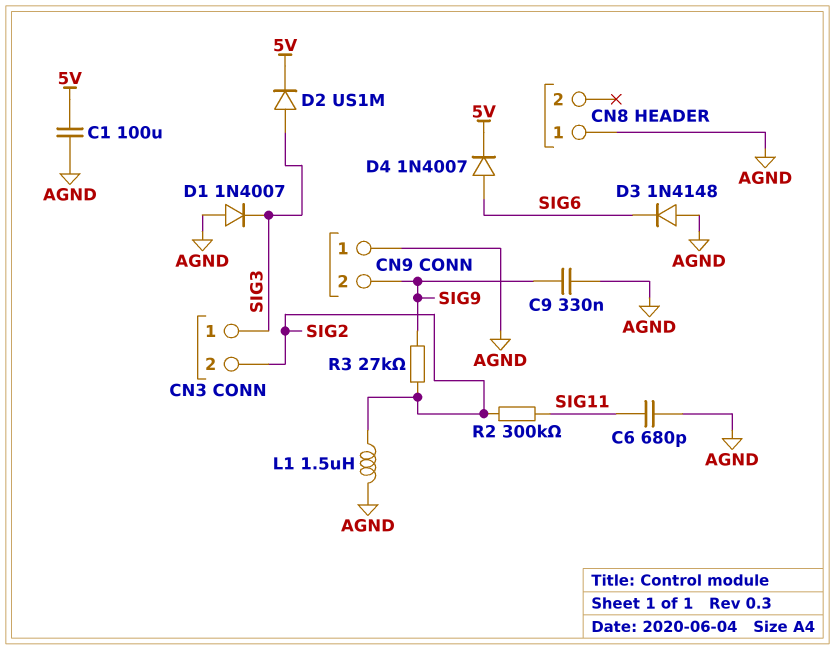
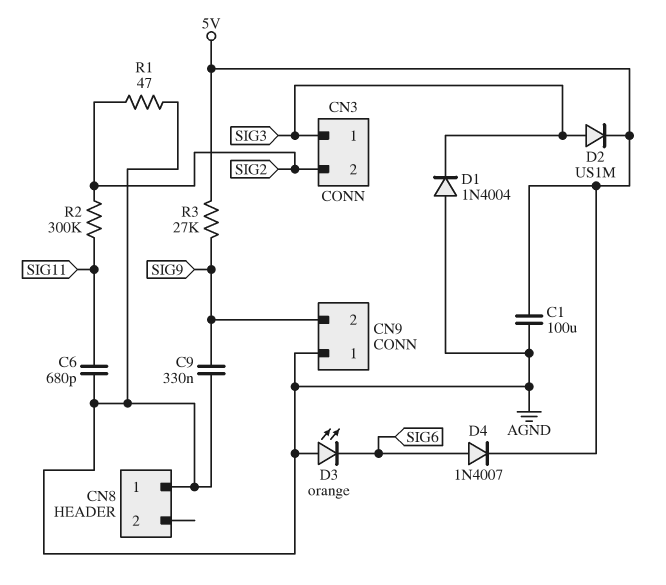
D1: diode 1N4007 (A AGND, K SIG3) -> diode 1N4004 (A AGND, K SIG3)
D3: diode 1N4148 (A AGND, K SIG6) -> LED orange (A AGND, K SIG6)
L1: 1.5uH (AGND, SIG2) -> none
R1: none -> 47 (AGND, SIG2)
R3: 27k (SIG2, SIG9) -> 27k (5V, SIG9)

